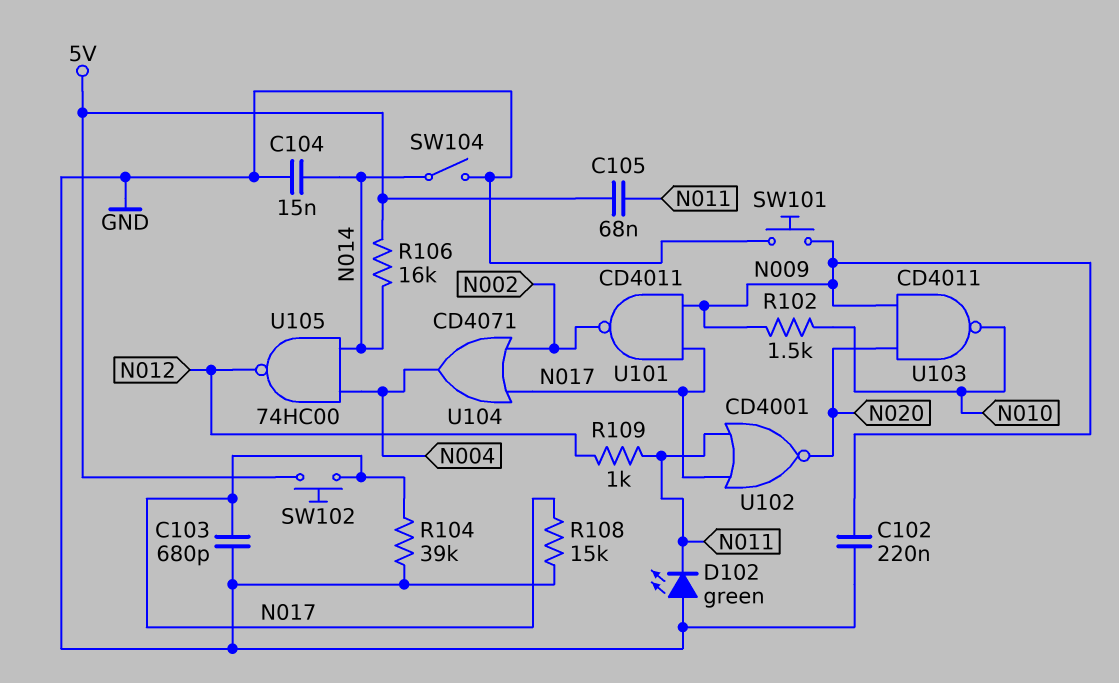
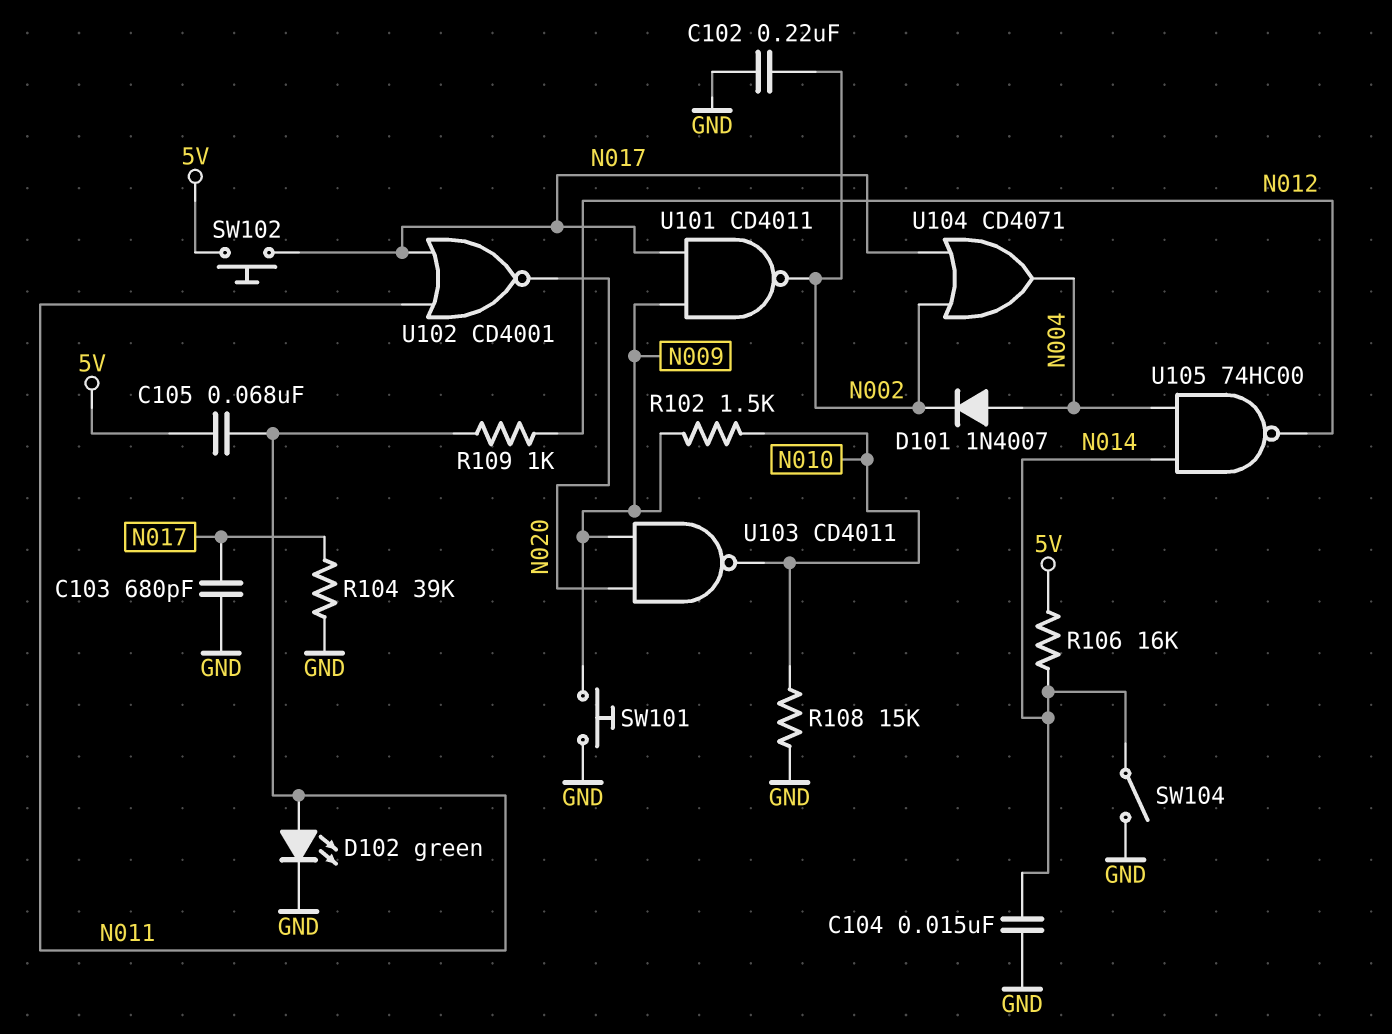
C102: 220nF (GND, N009) -> 220nF (GND, N002)
D101: none -> diode 1N4007 (A N004, K N002)
D102: LED green (A GND, K N011) -> LED green (A N011, K GND)
R108: 15k (GND, N017) -> 15k (GND, N010)

